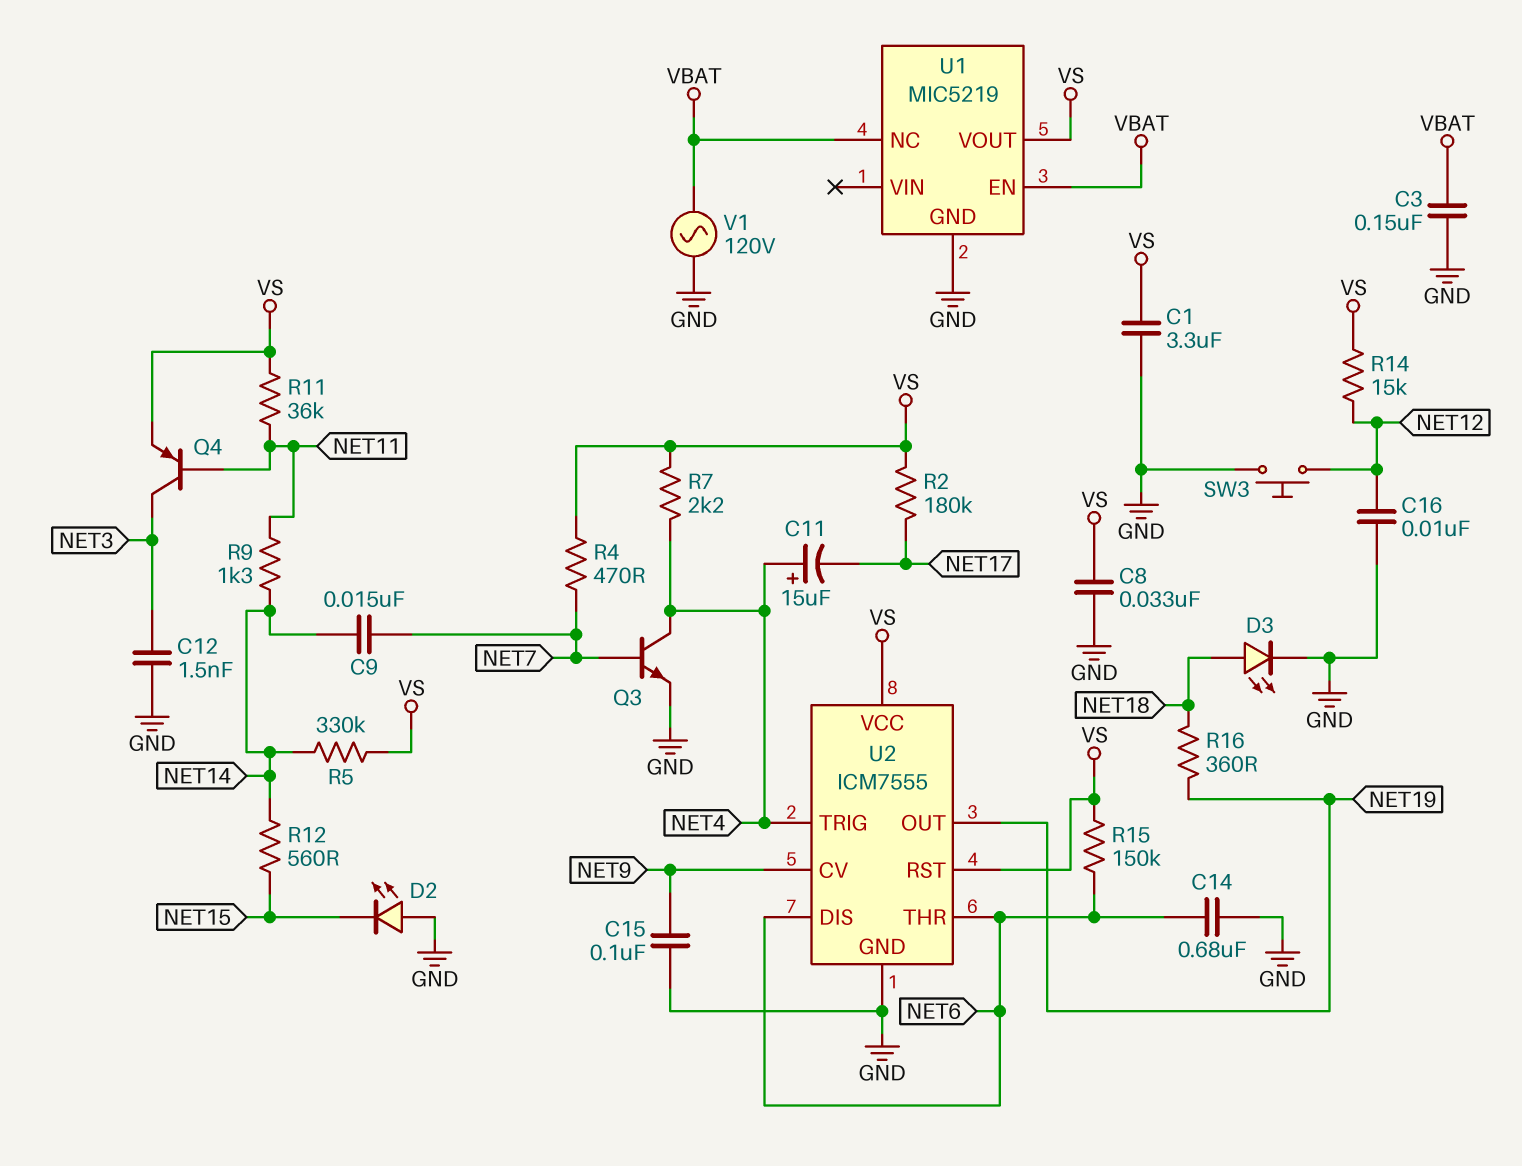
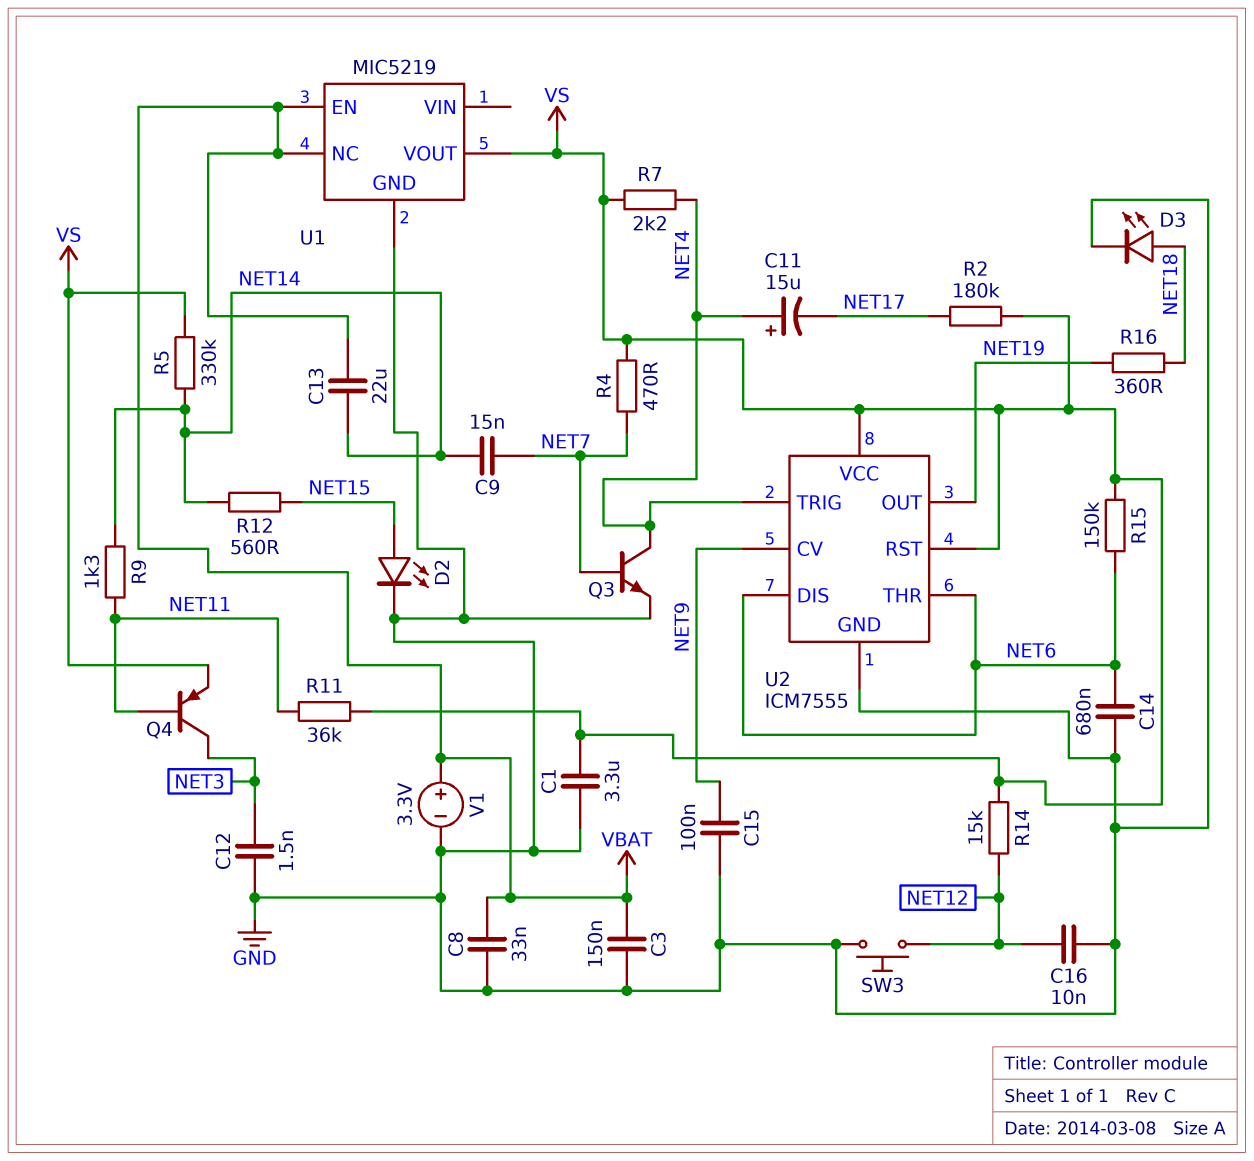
C8: 33nF (GND, VS) -> 33nF (GND, VBAT)
C13: none -> 22uF (NET14, VBAT)
D2: LED (A GND, K NET15) -> LED (A NET15, K GND)
V1: AC 120V (GND, VBAT) -> 3.3V (plus VBAT, minus GND)

